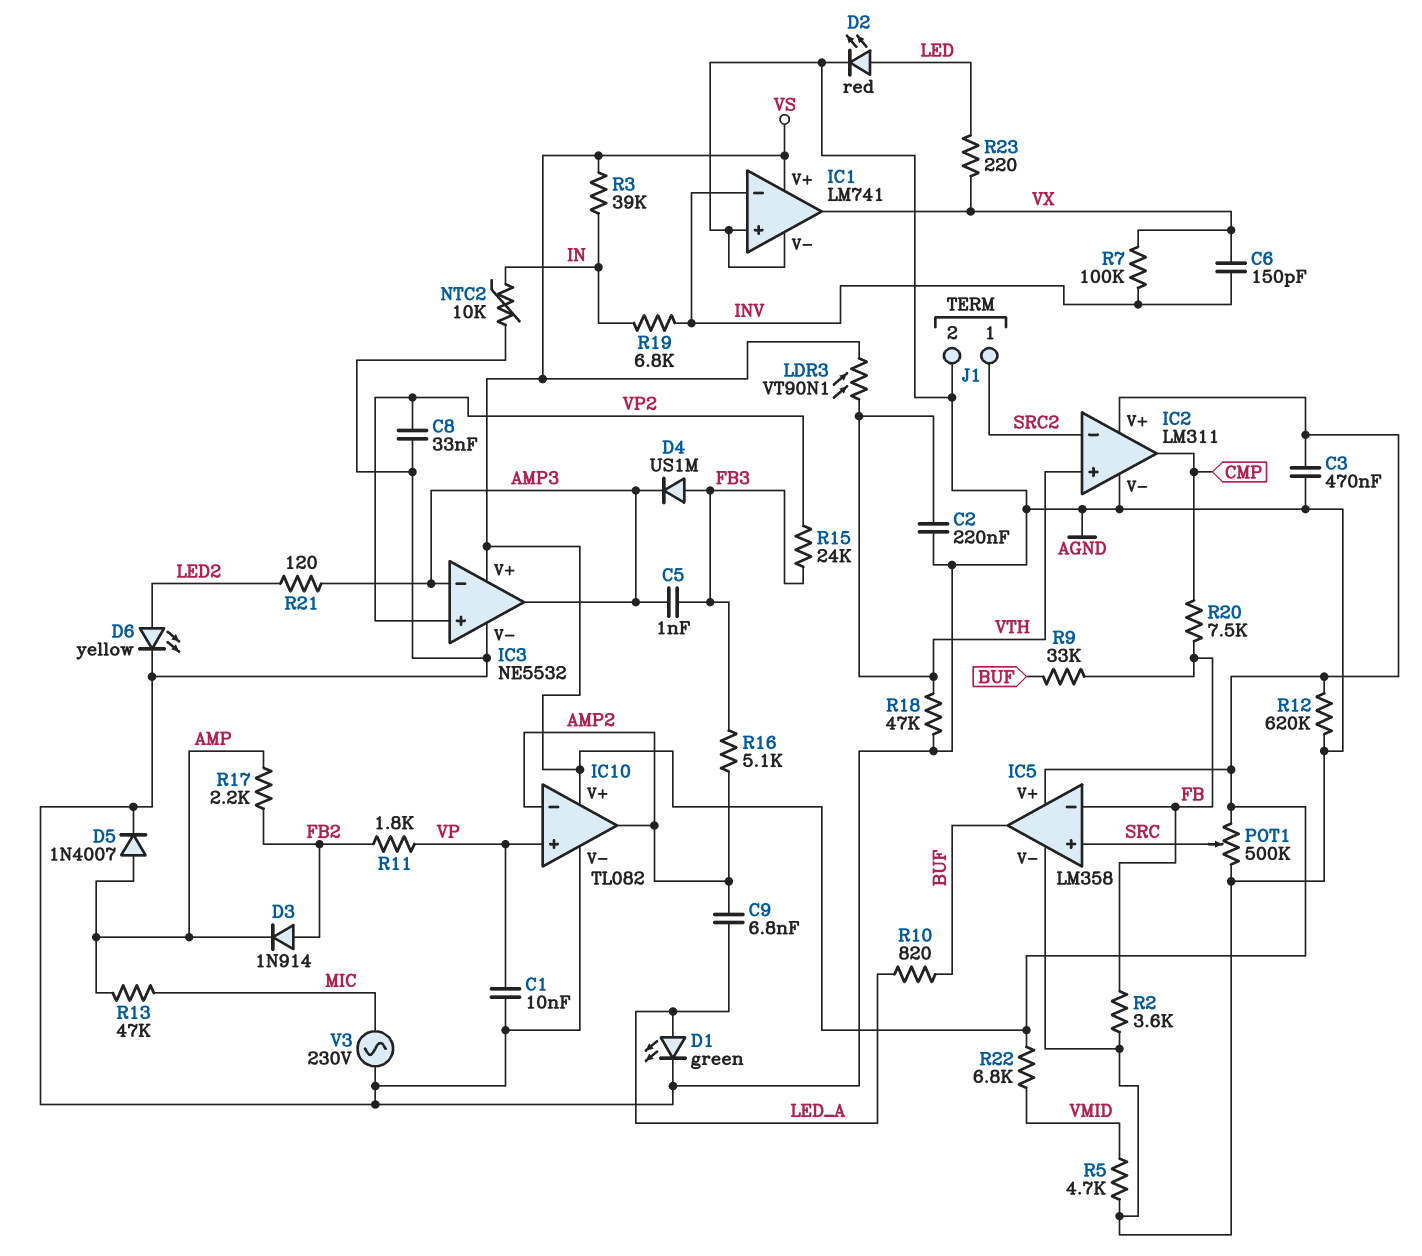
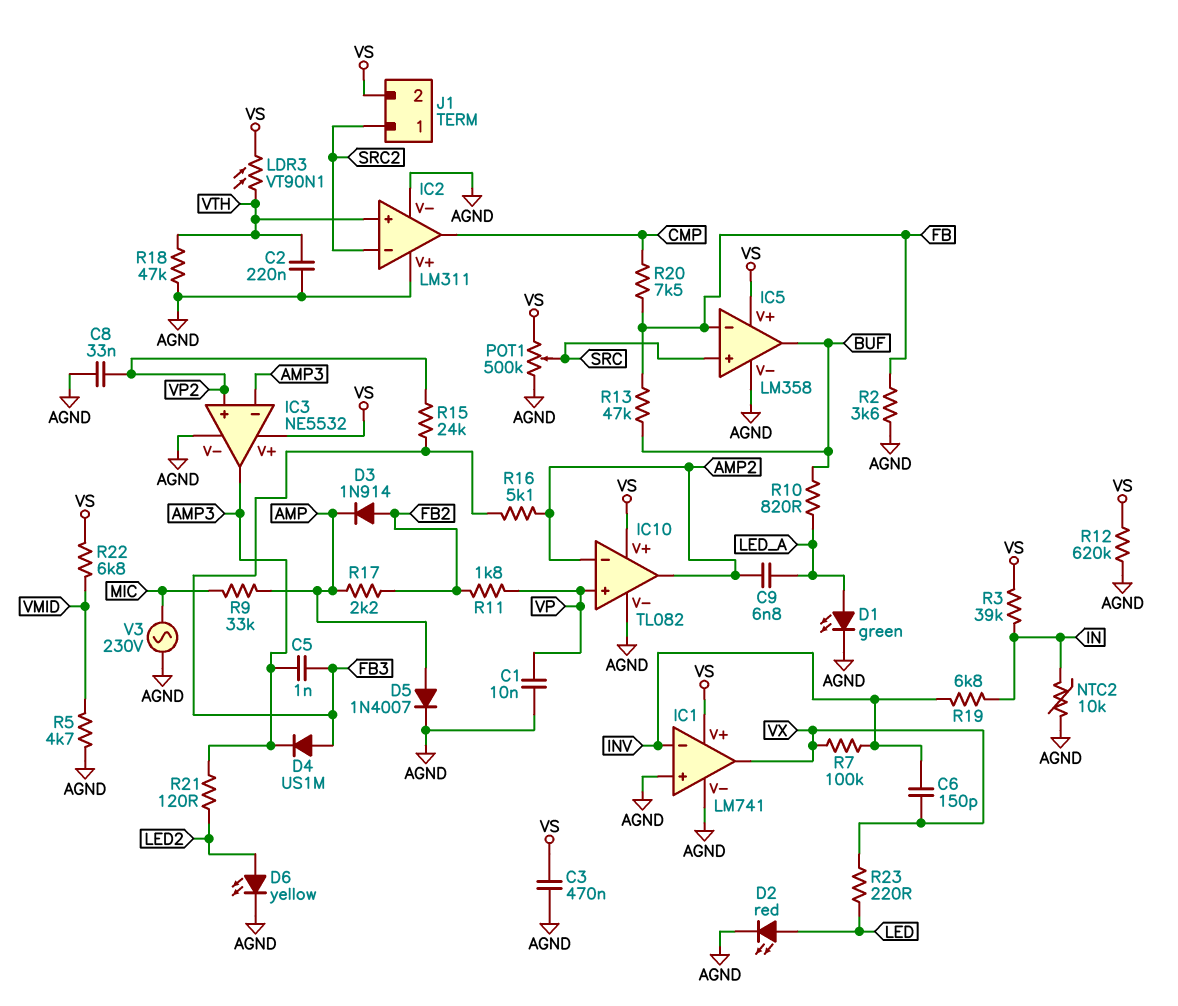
IC2 pin V+: VS -> AGND
J1 pin 2: AGND -> VS
R9: 33k (BUF, FB) -> 33k (AMP, MIC)
R13: 47k (AMP, MIC) -> 47k (BUF, FB)

